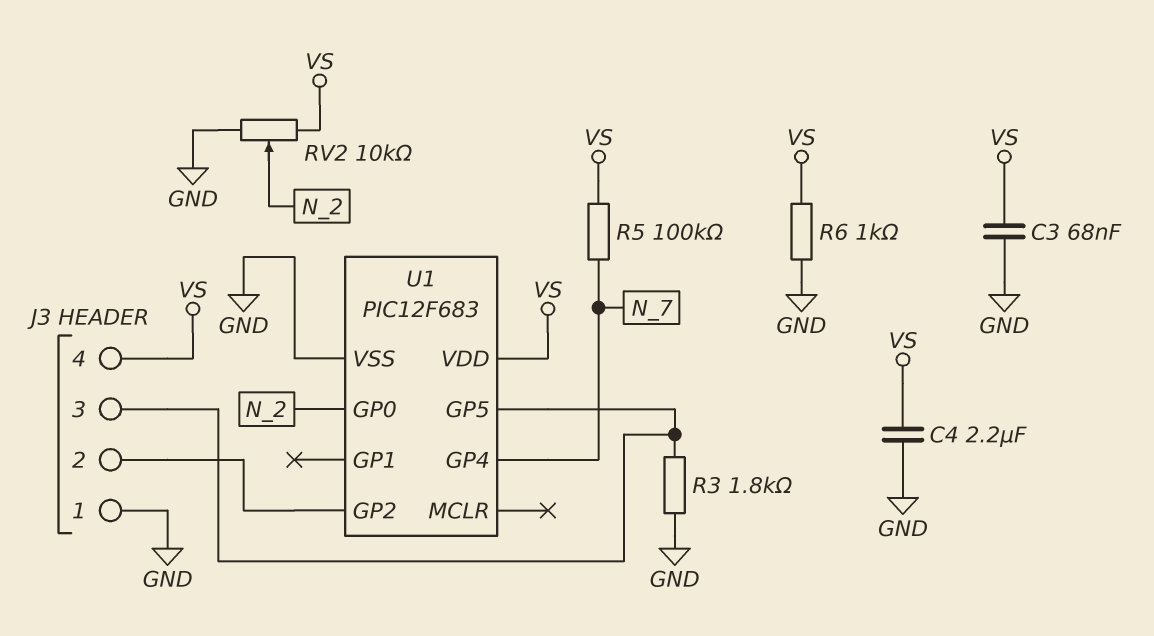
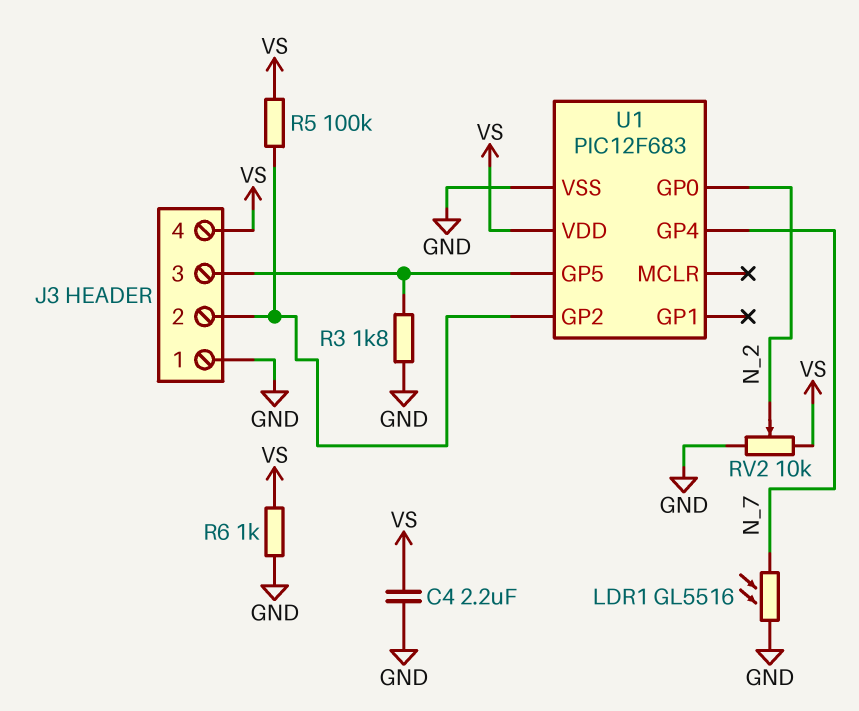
C3: 68nF (GND, VS) -> none
LDR1: none -> GL5516 (GND, N_7)
R5: 100k (N_7, VS) -> 100k (J3/2, VS)

